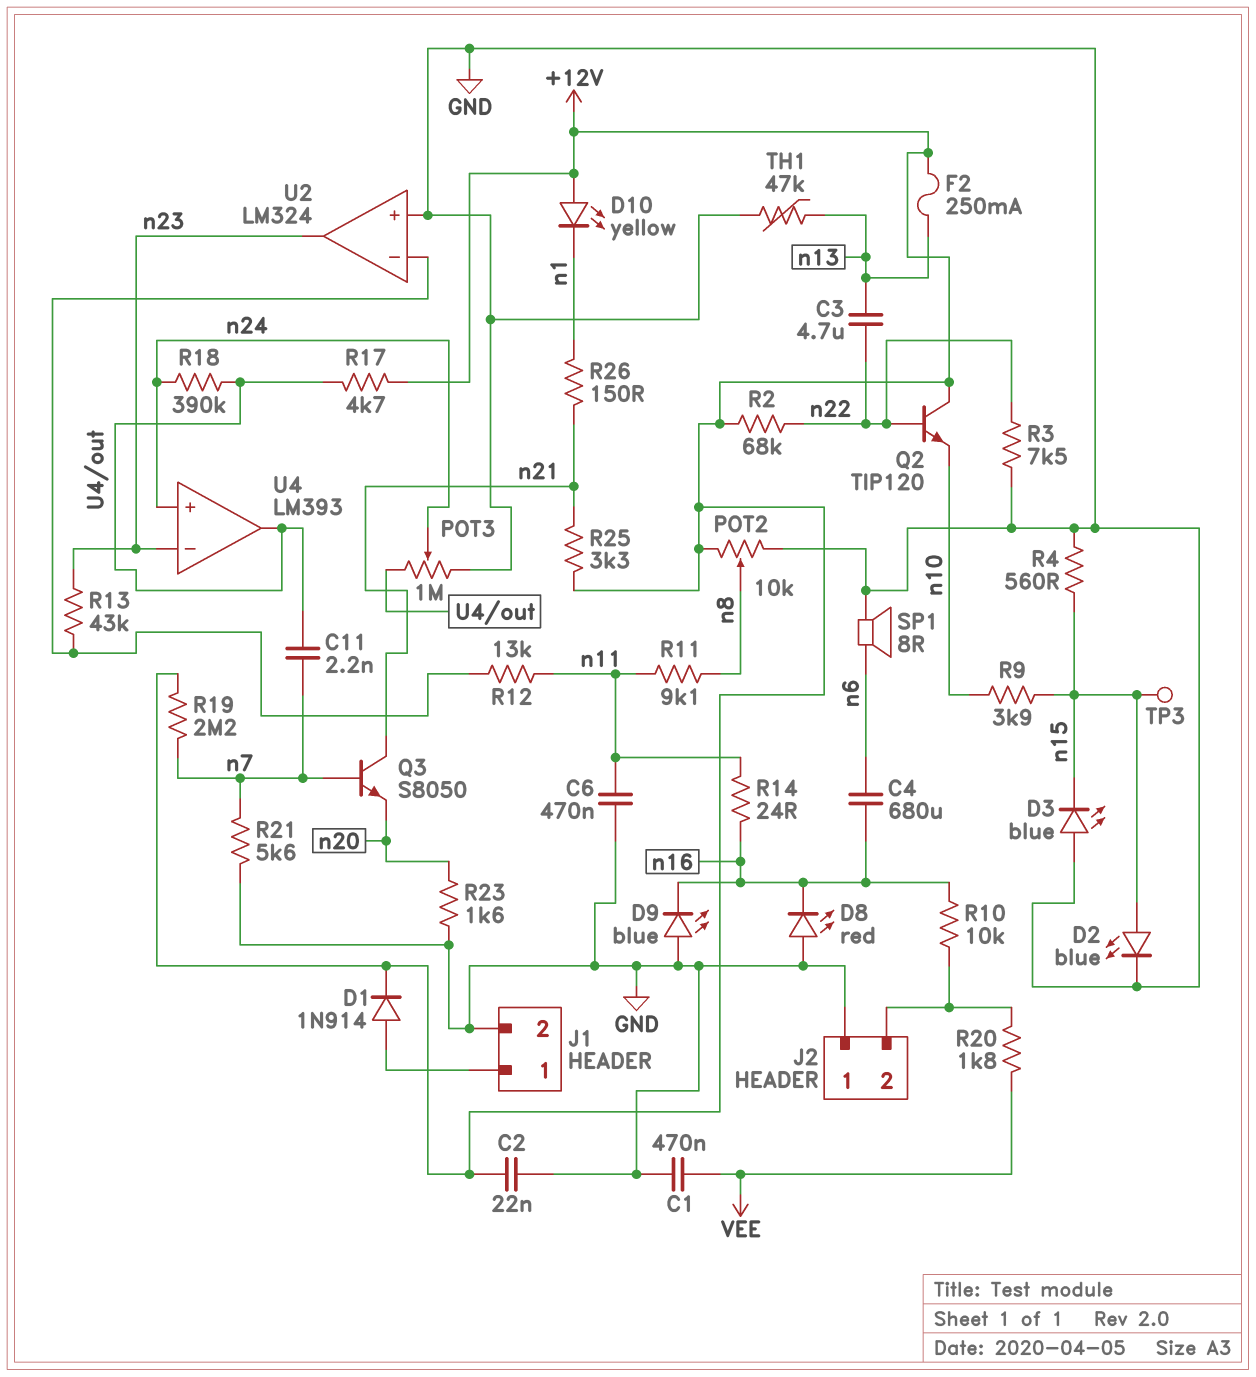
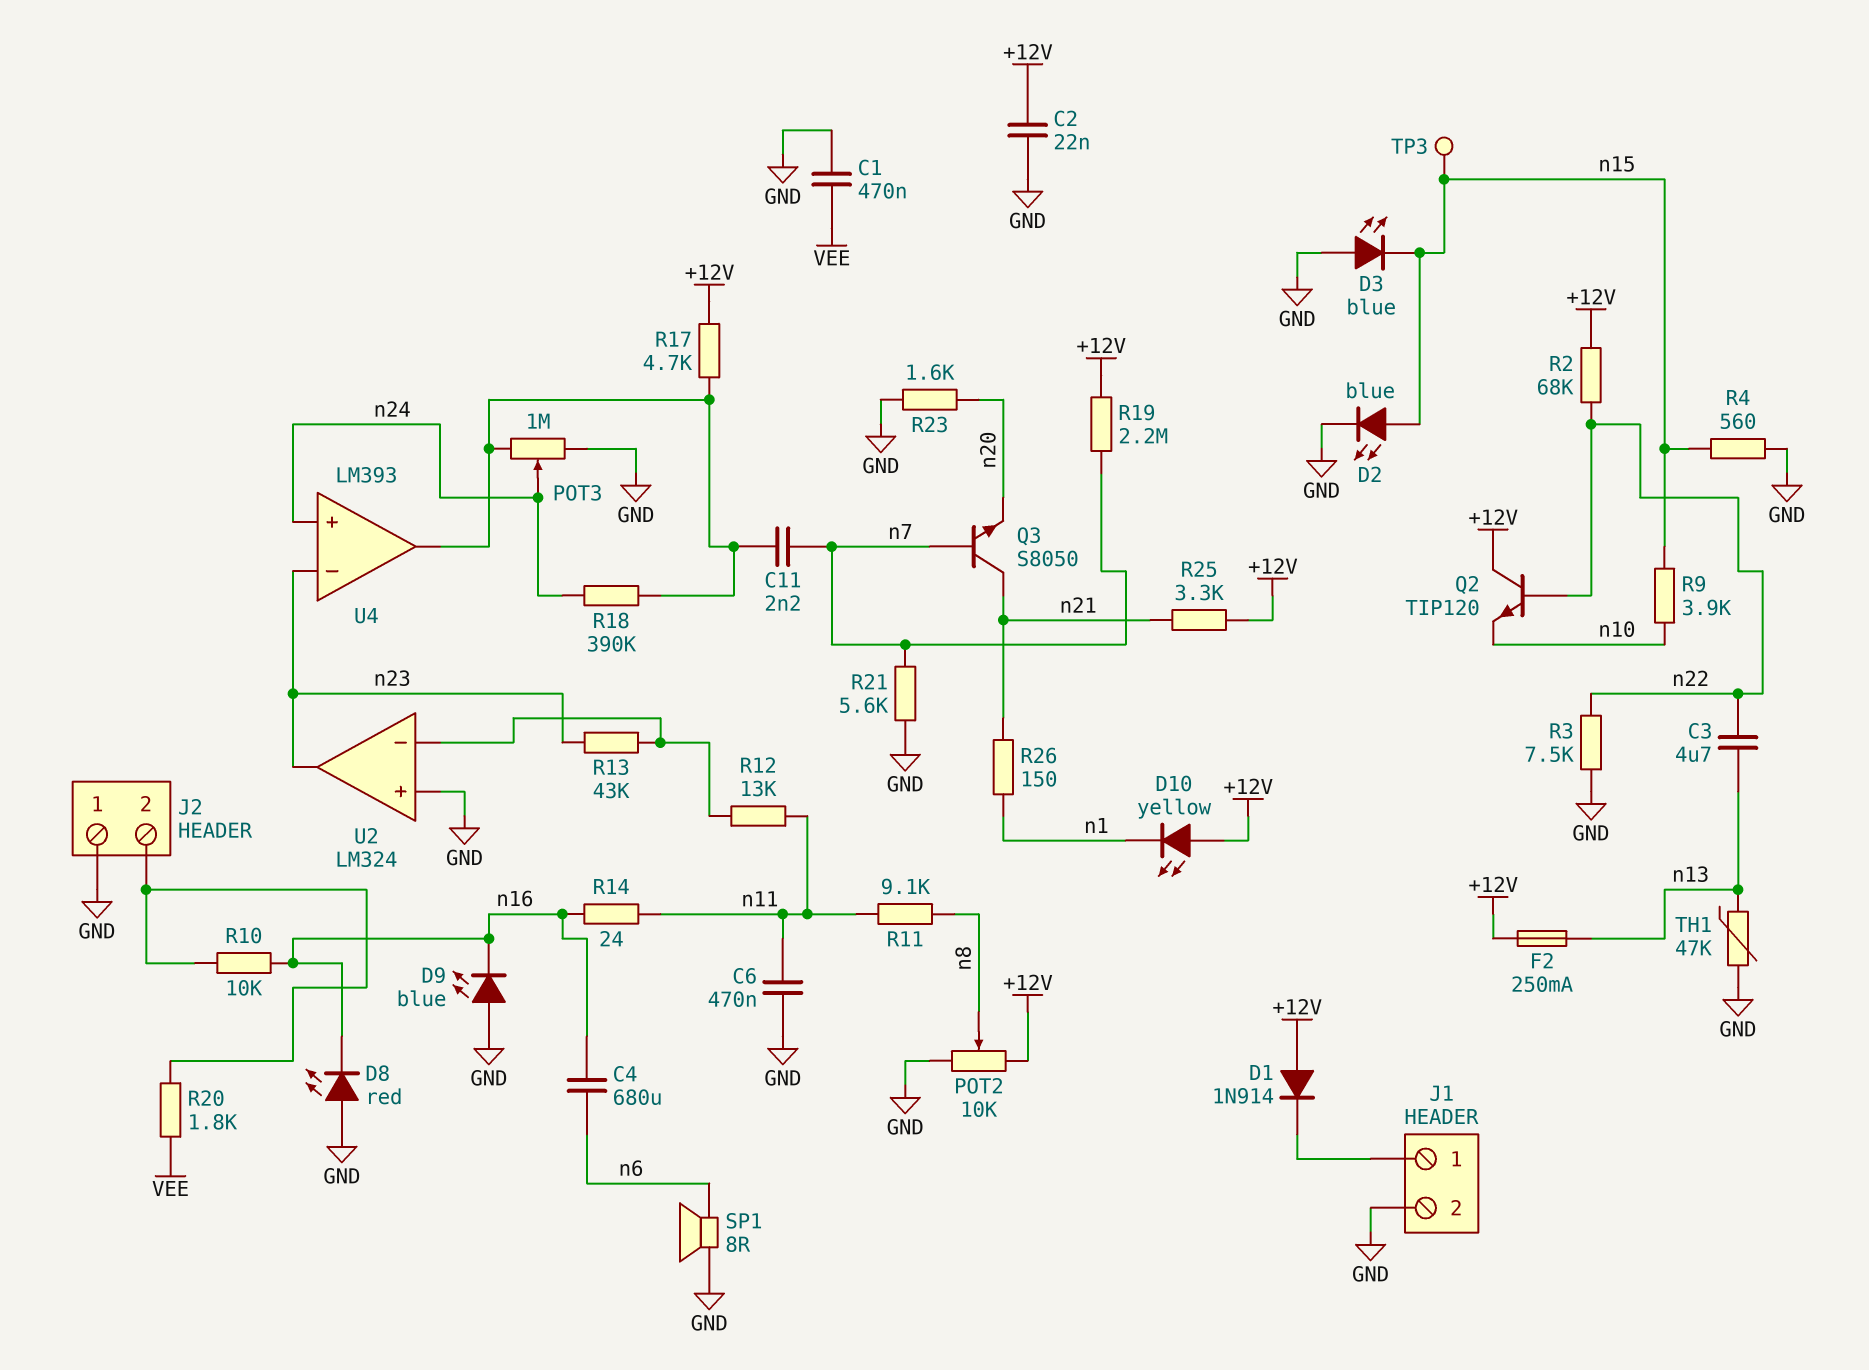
D1: diode 1N914 (A J1/1, K +12V) -> diode 1N914 (A +12V, K J1/1)

